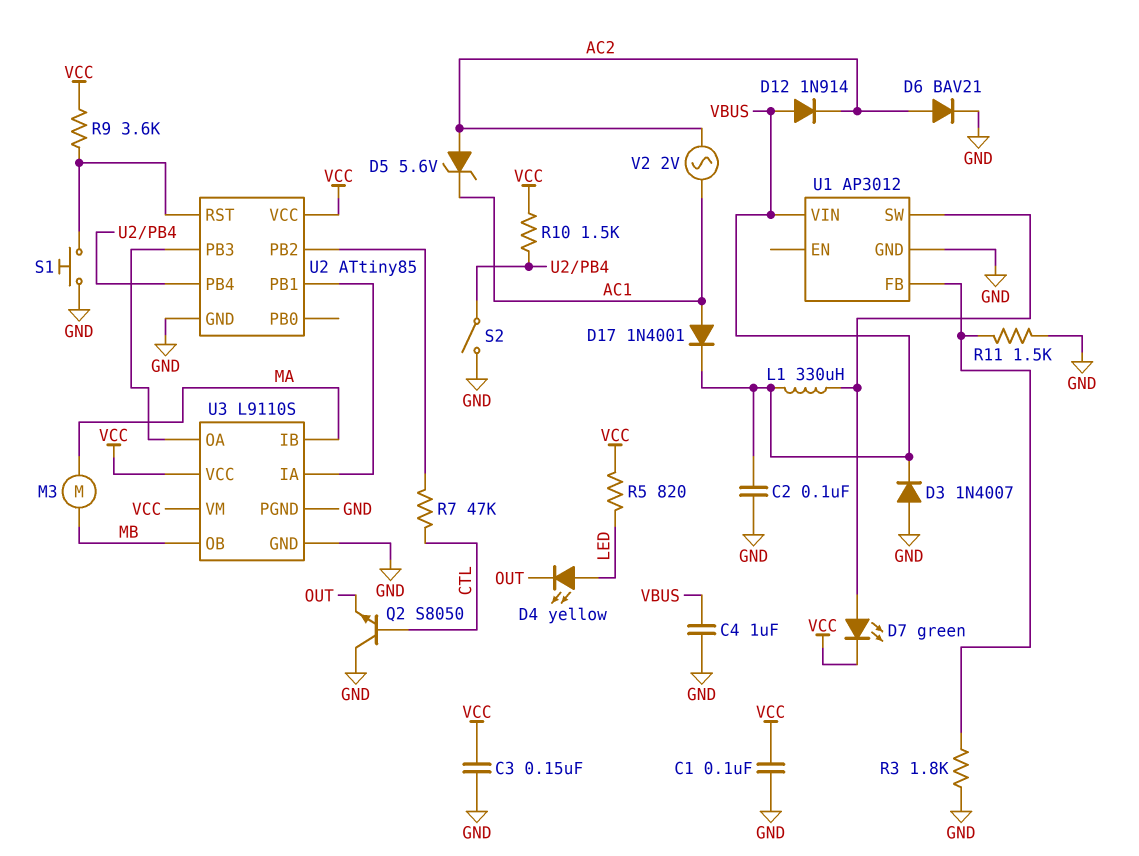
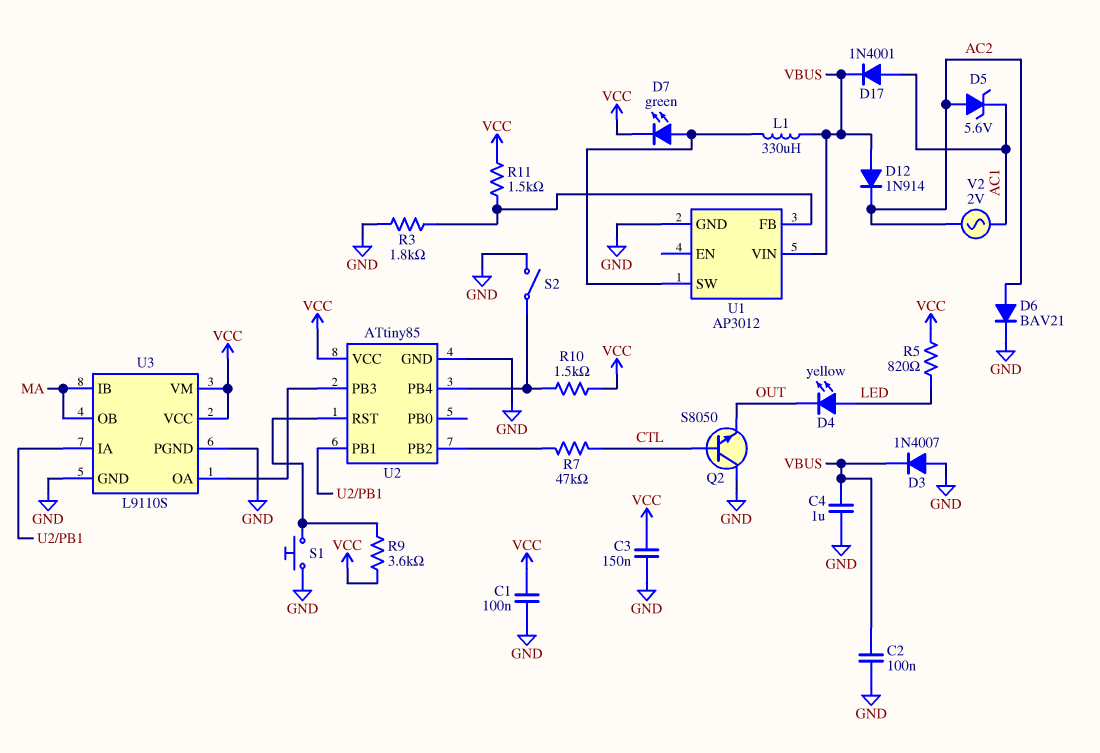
M3: motor (MA, MB) -> none
R11: 1.5k (GND, U1/FB) -> 1.5k (U1/FB, VCC)
U3 pin OB: MB -> MA

